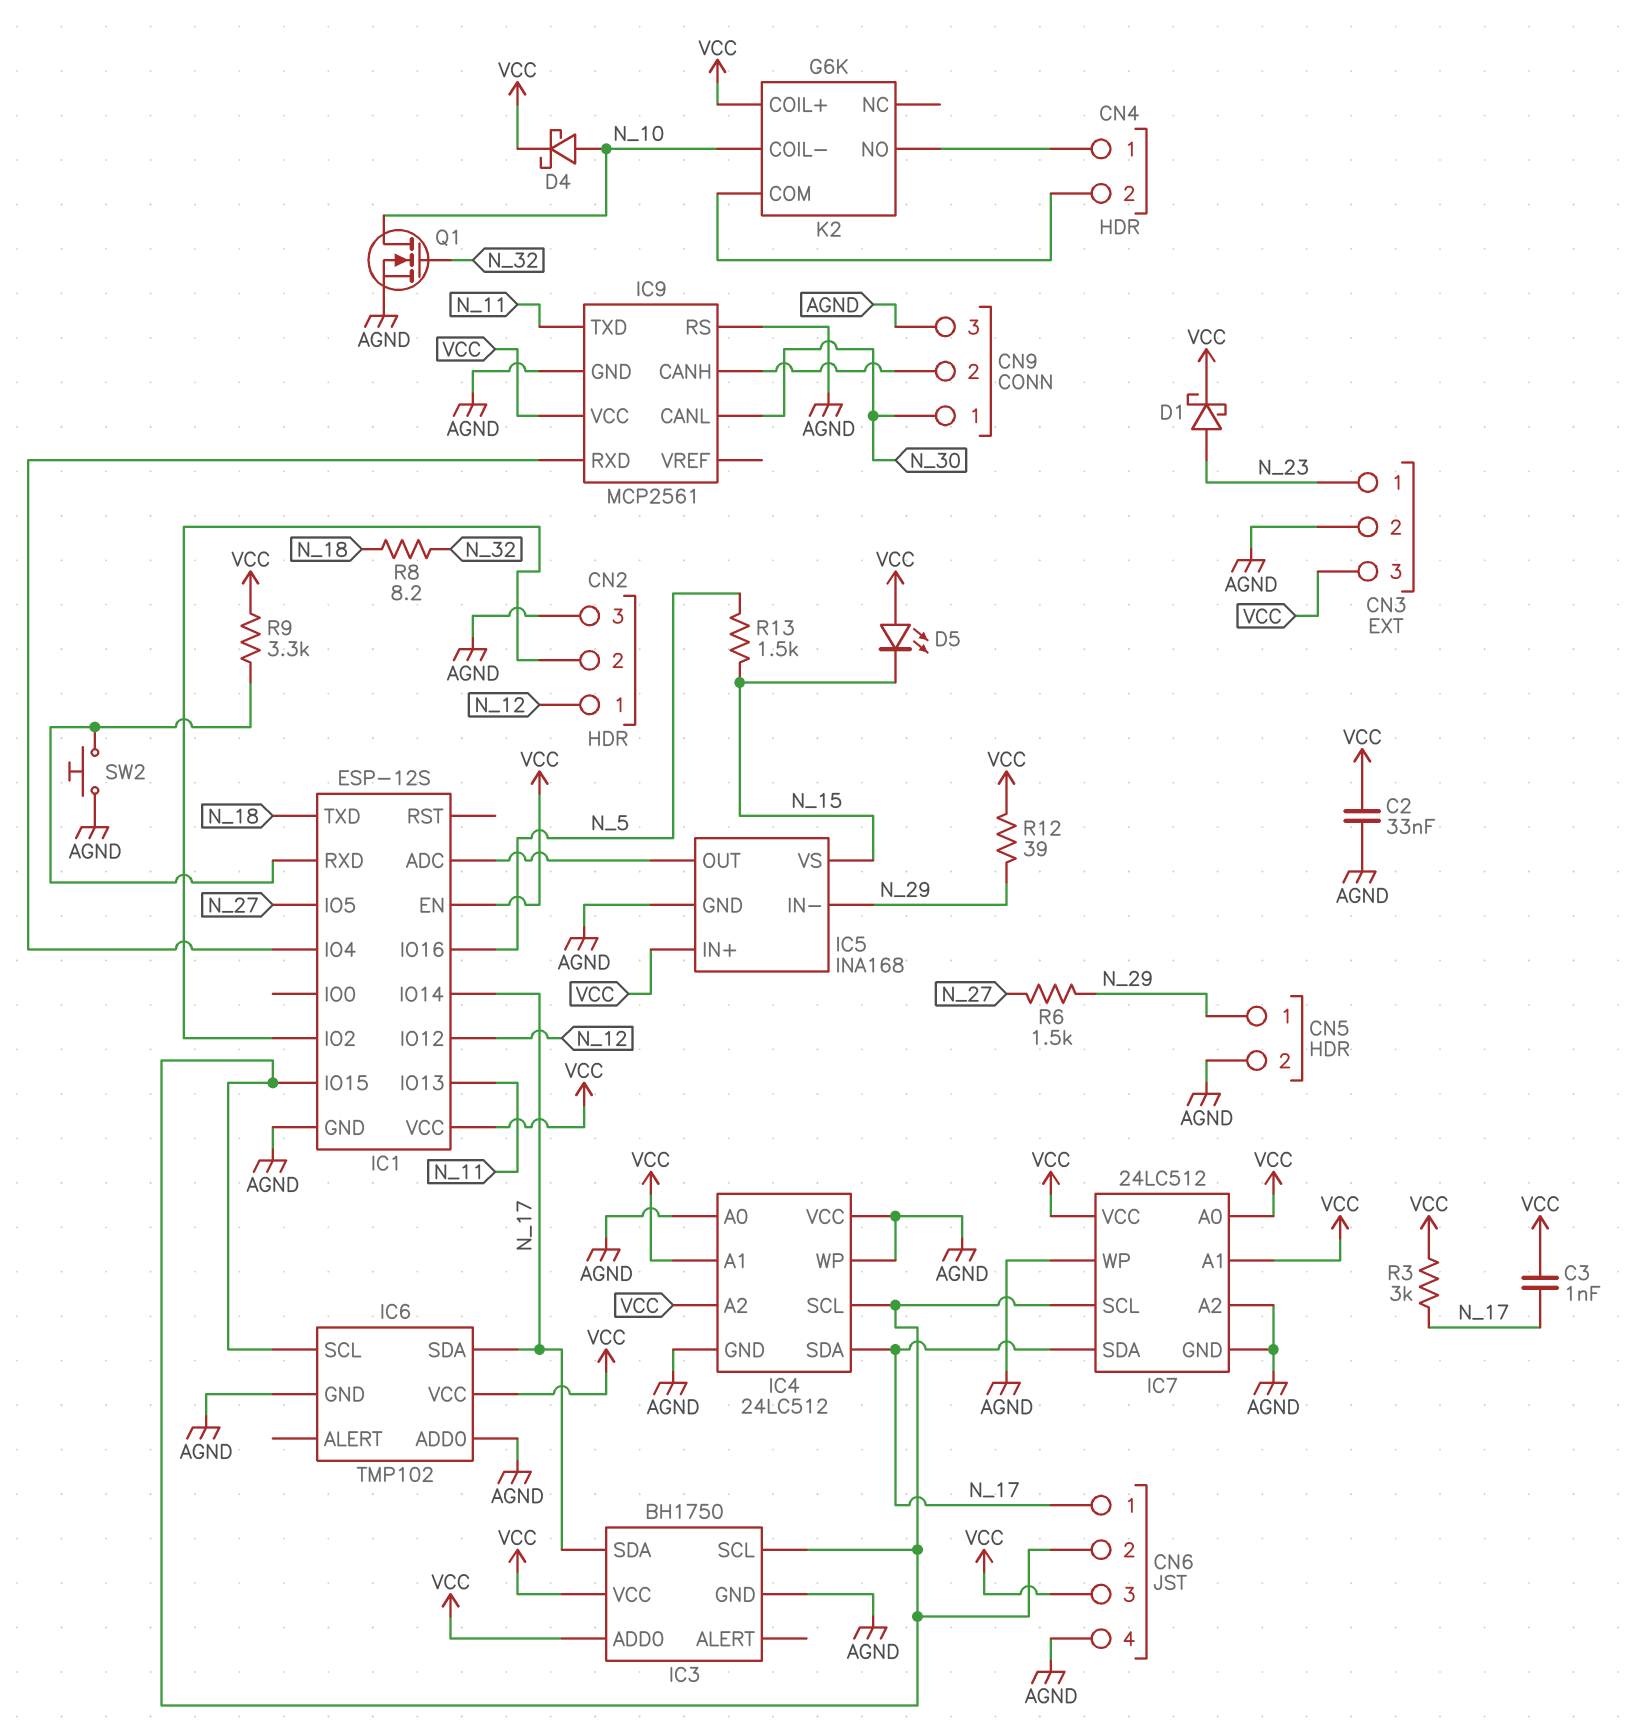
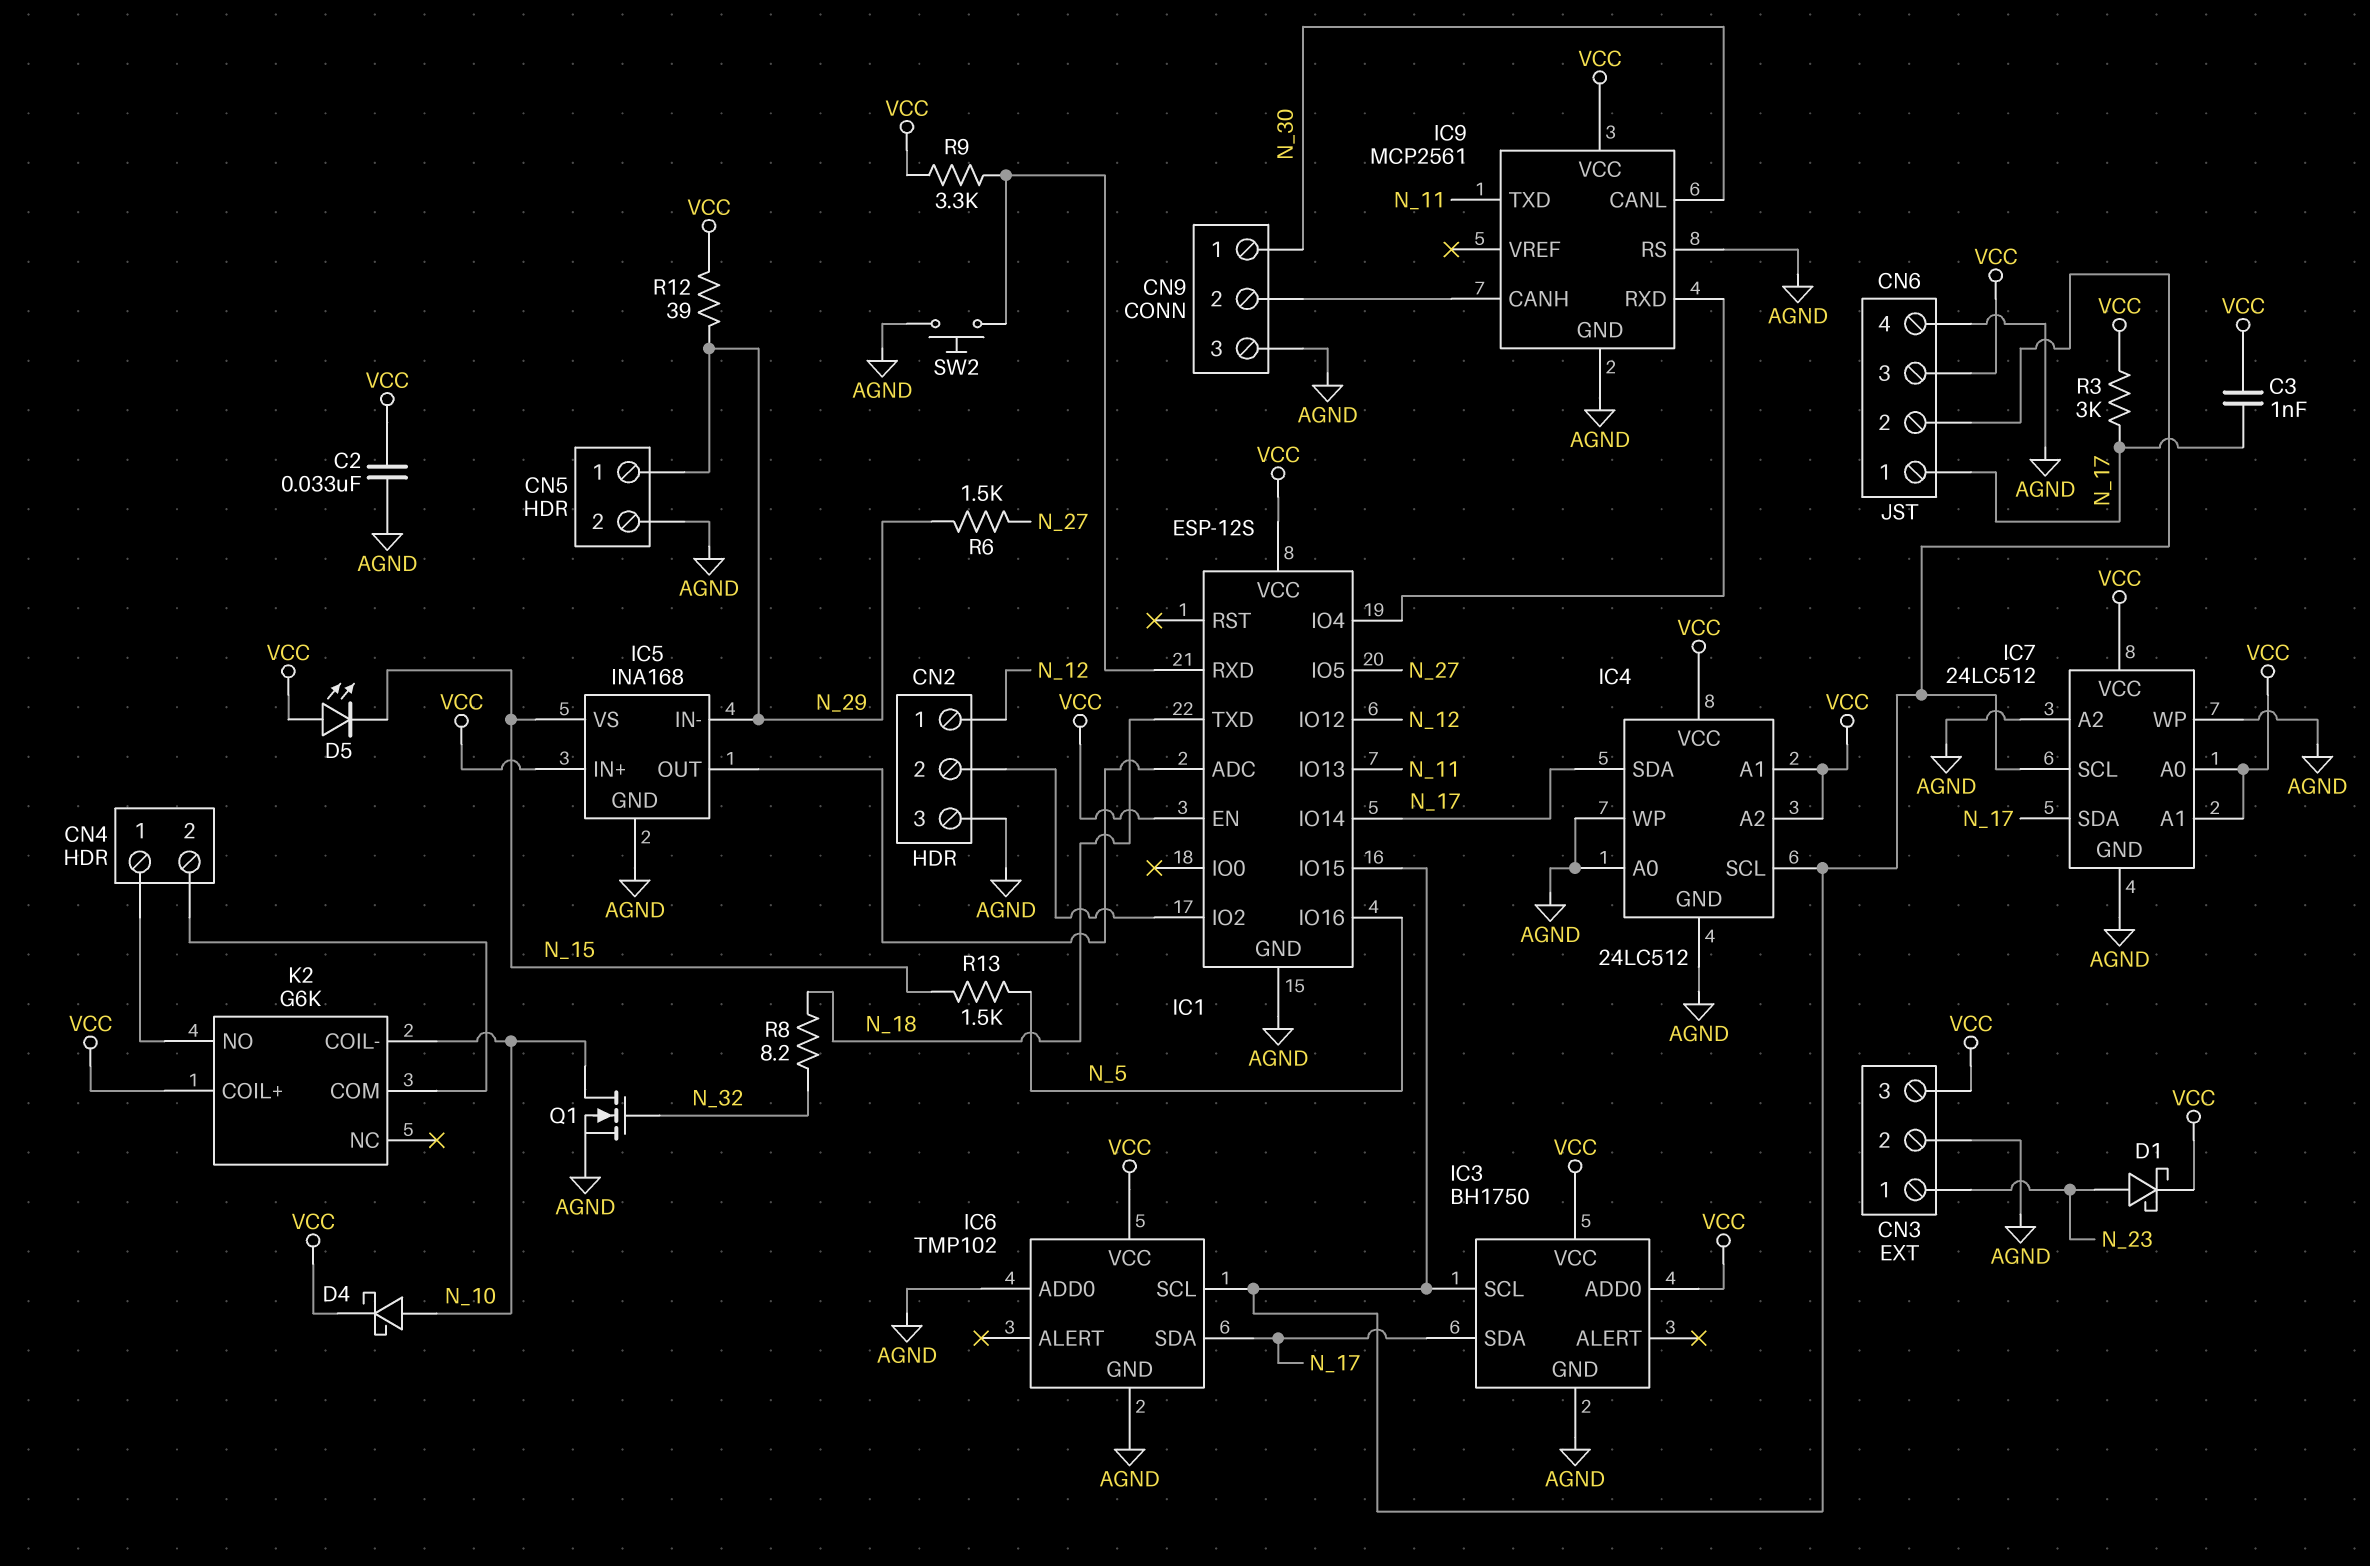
IC4 pin VCC: AGND -> VCC

